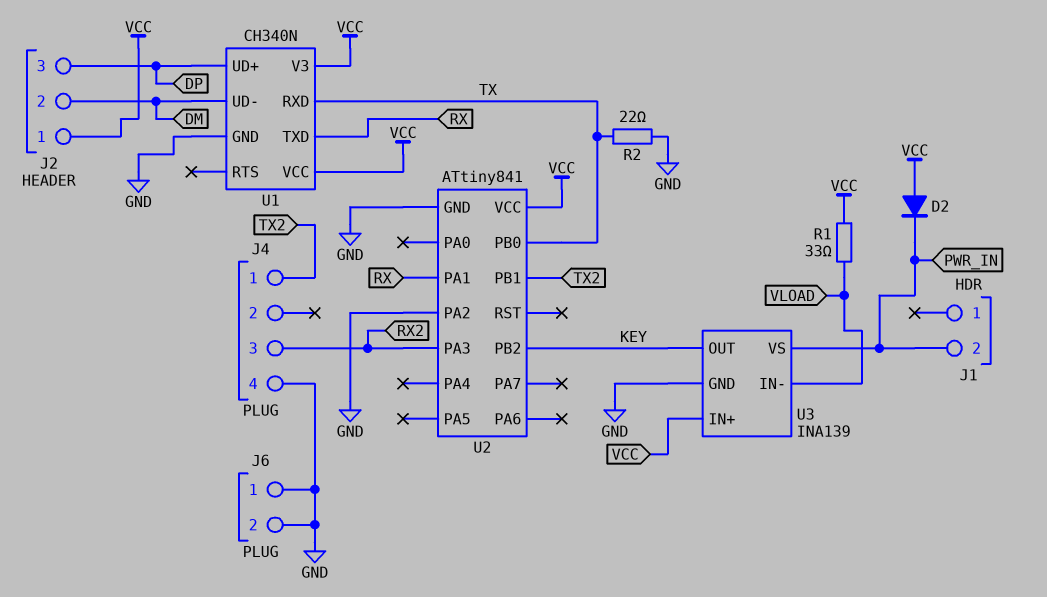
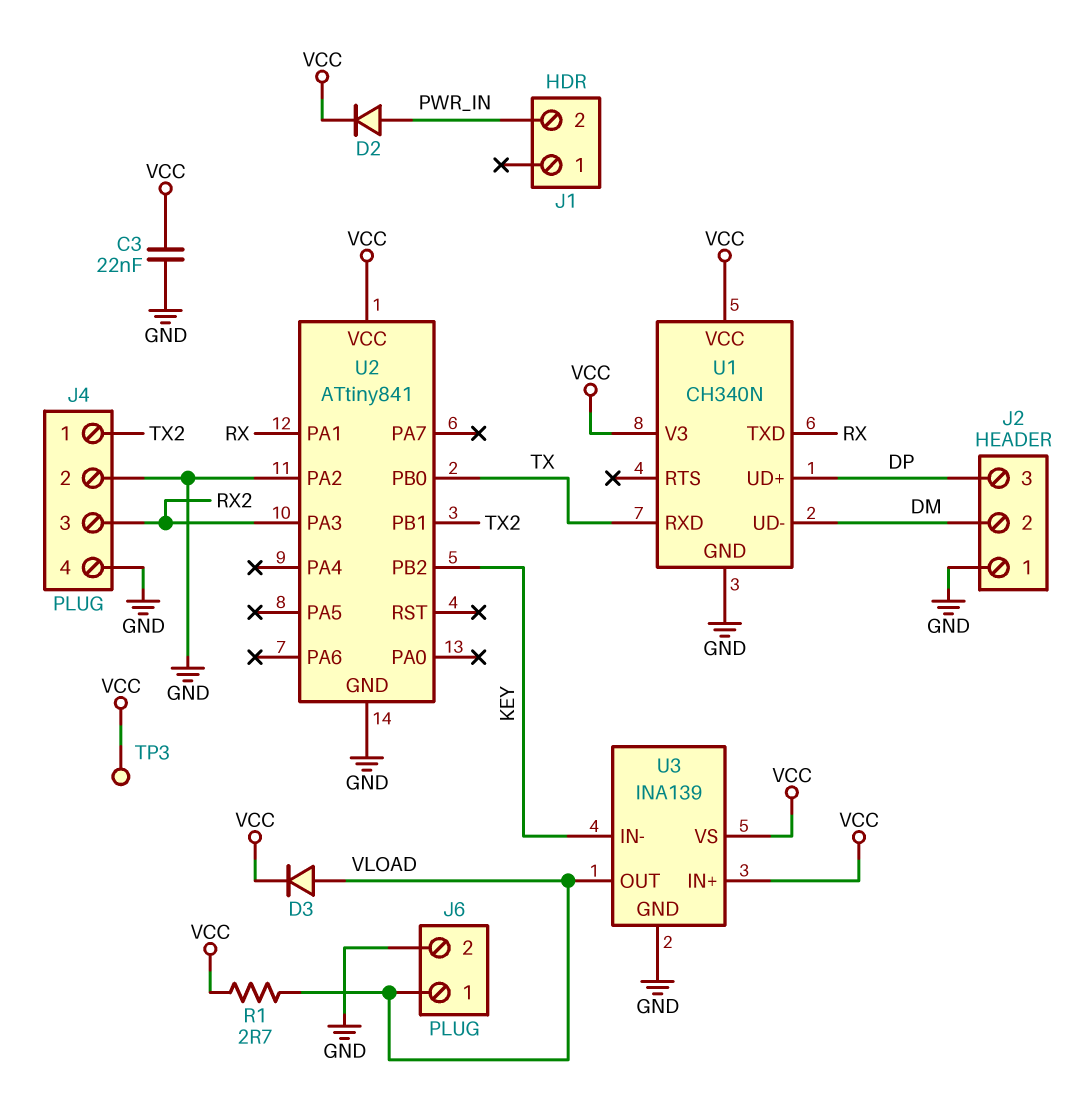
C3: none -> 22nF (GND, VCC)
D2: diode (A VCC, K PWR_IN) -> diode (A PWR_IN, K VCC)
D3: none -> diode (A VLOAD, K VCC)
J2 pin 1: VCC -> GND
J4 pin 2: none -> GND
J6 pin 1: GND -> VLOAD
R1: 33 (VCC, VLOAD) -> 2.7 (VCC, VLOAD)
R2: 22 (GND, TX) -> none
TP3: none -> test point (VCC)
U3 pin IN-: VLOAD -> KEY
U3 pin OUT: KEY -> VLOAD
U3 pin VS: PWR_IN -> VCC

